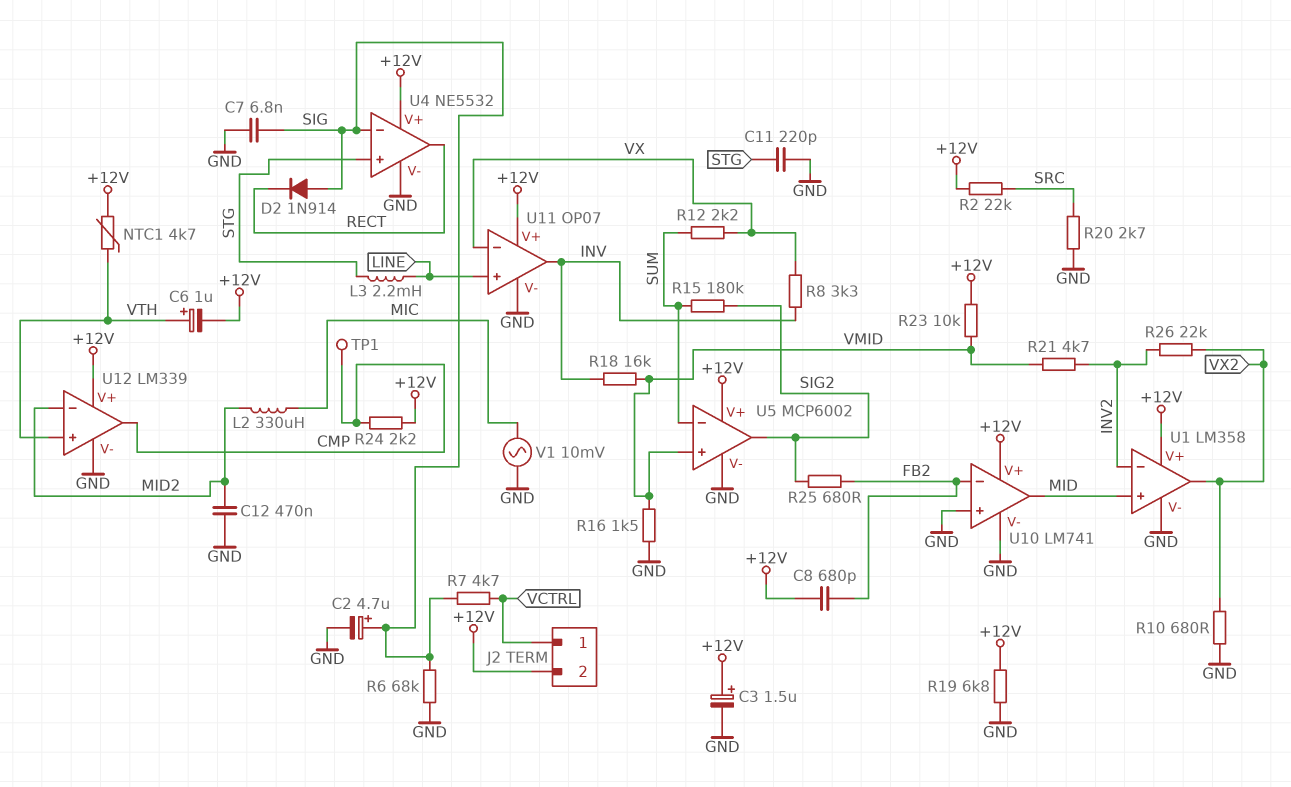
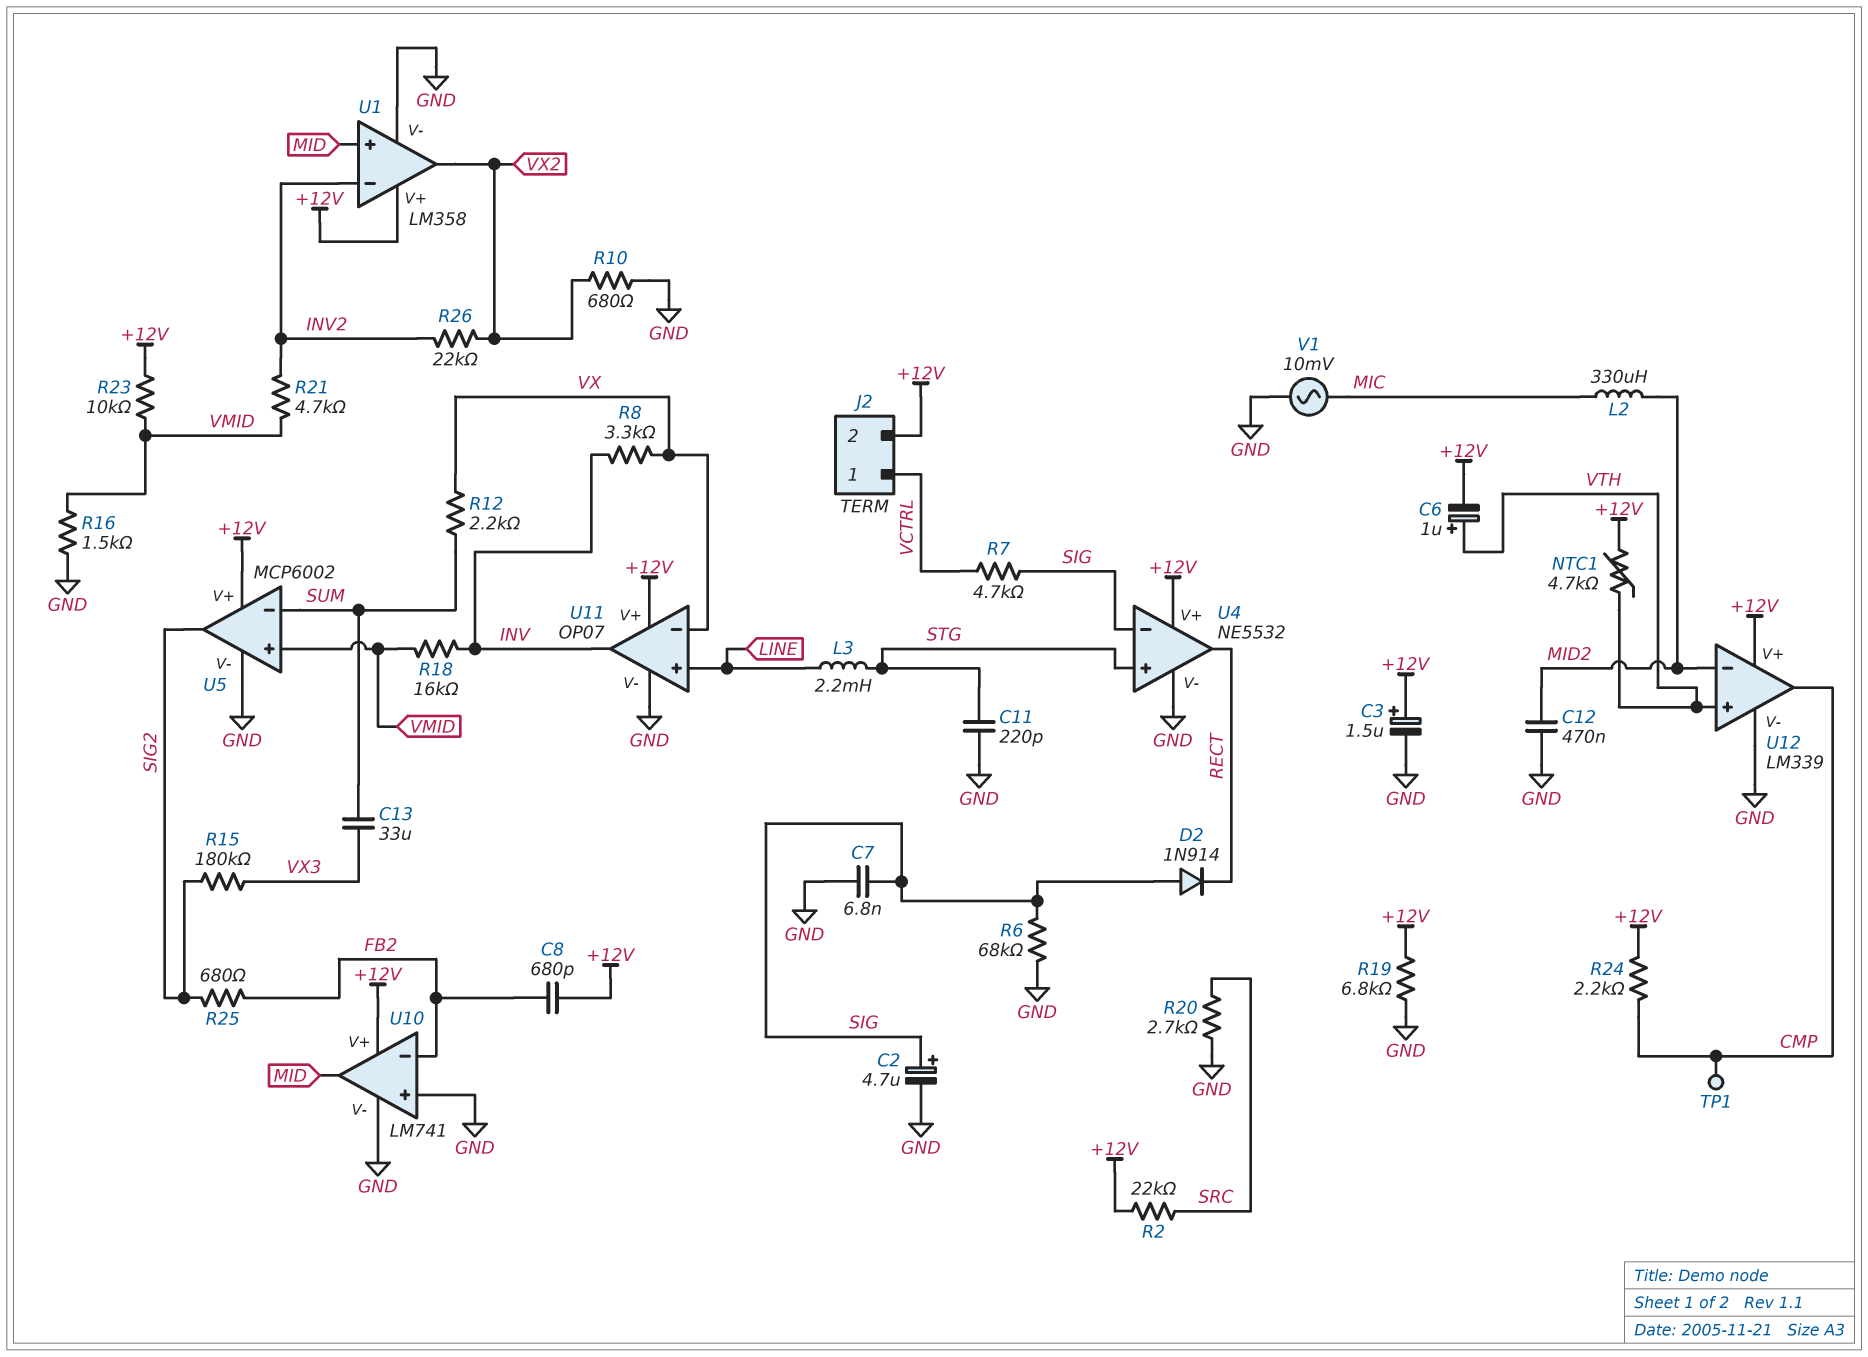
C13: none -> 33uF (SUM, VX3)
R15: 180k (SIG2, SUM) -> 180k (SIG2, VX3)

